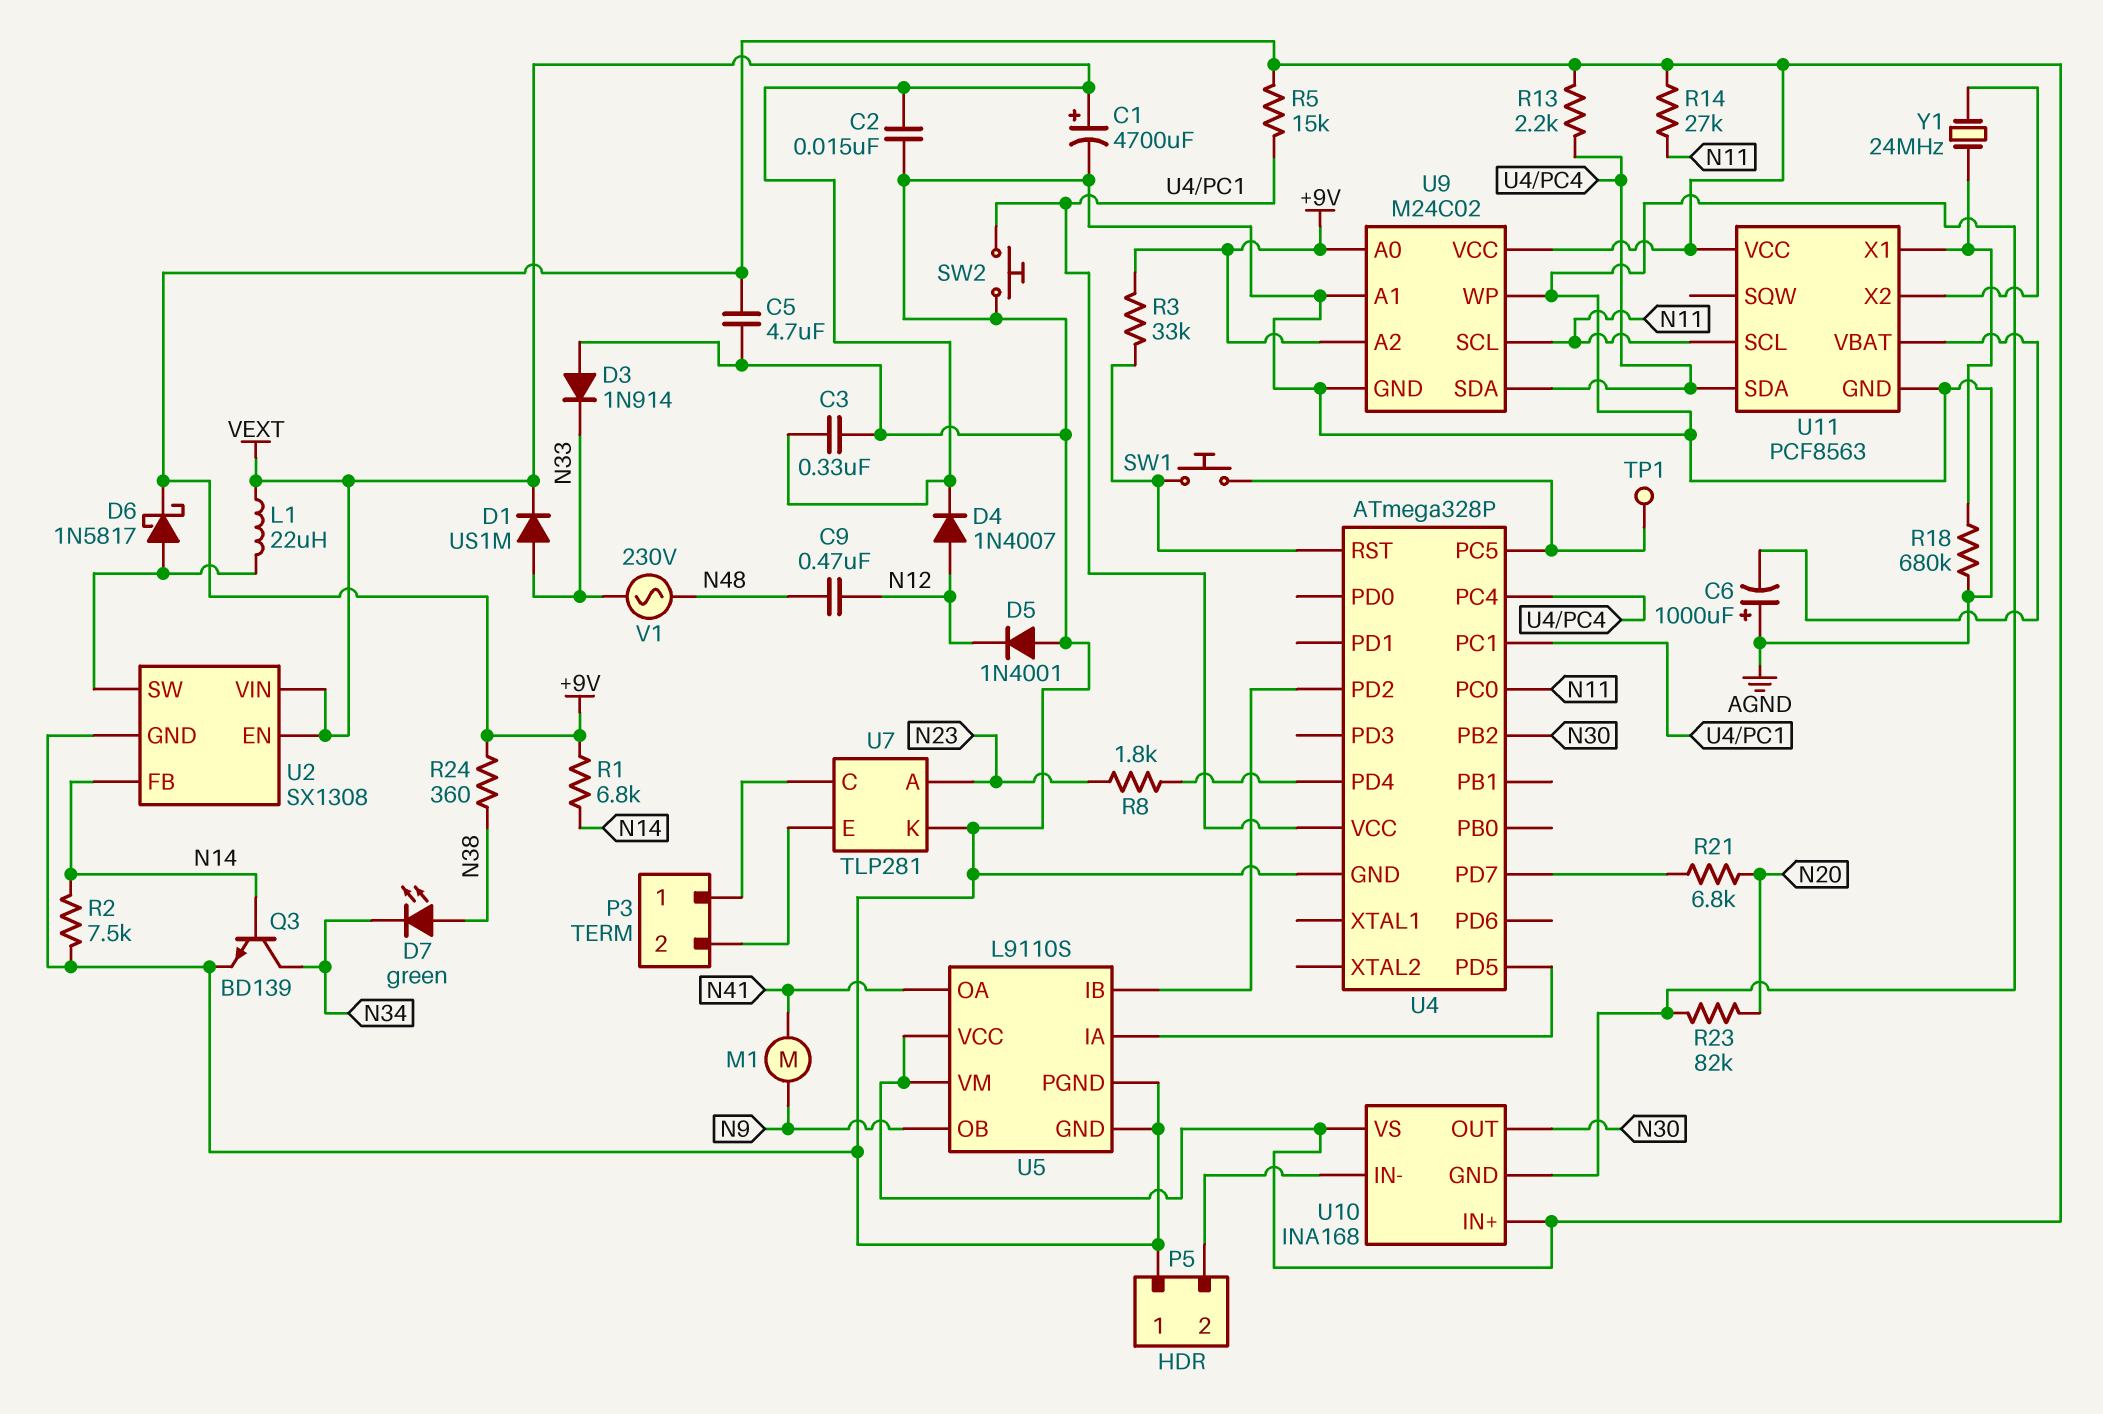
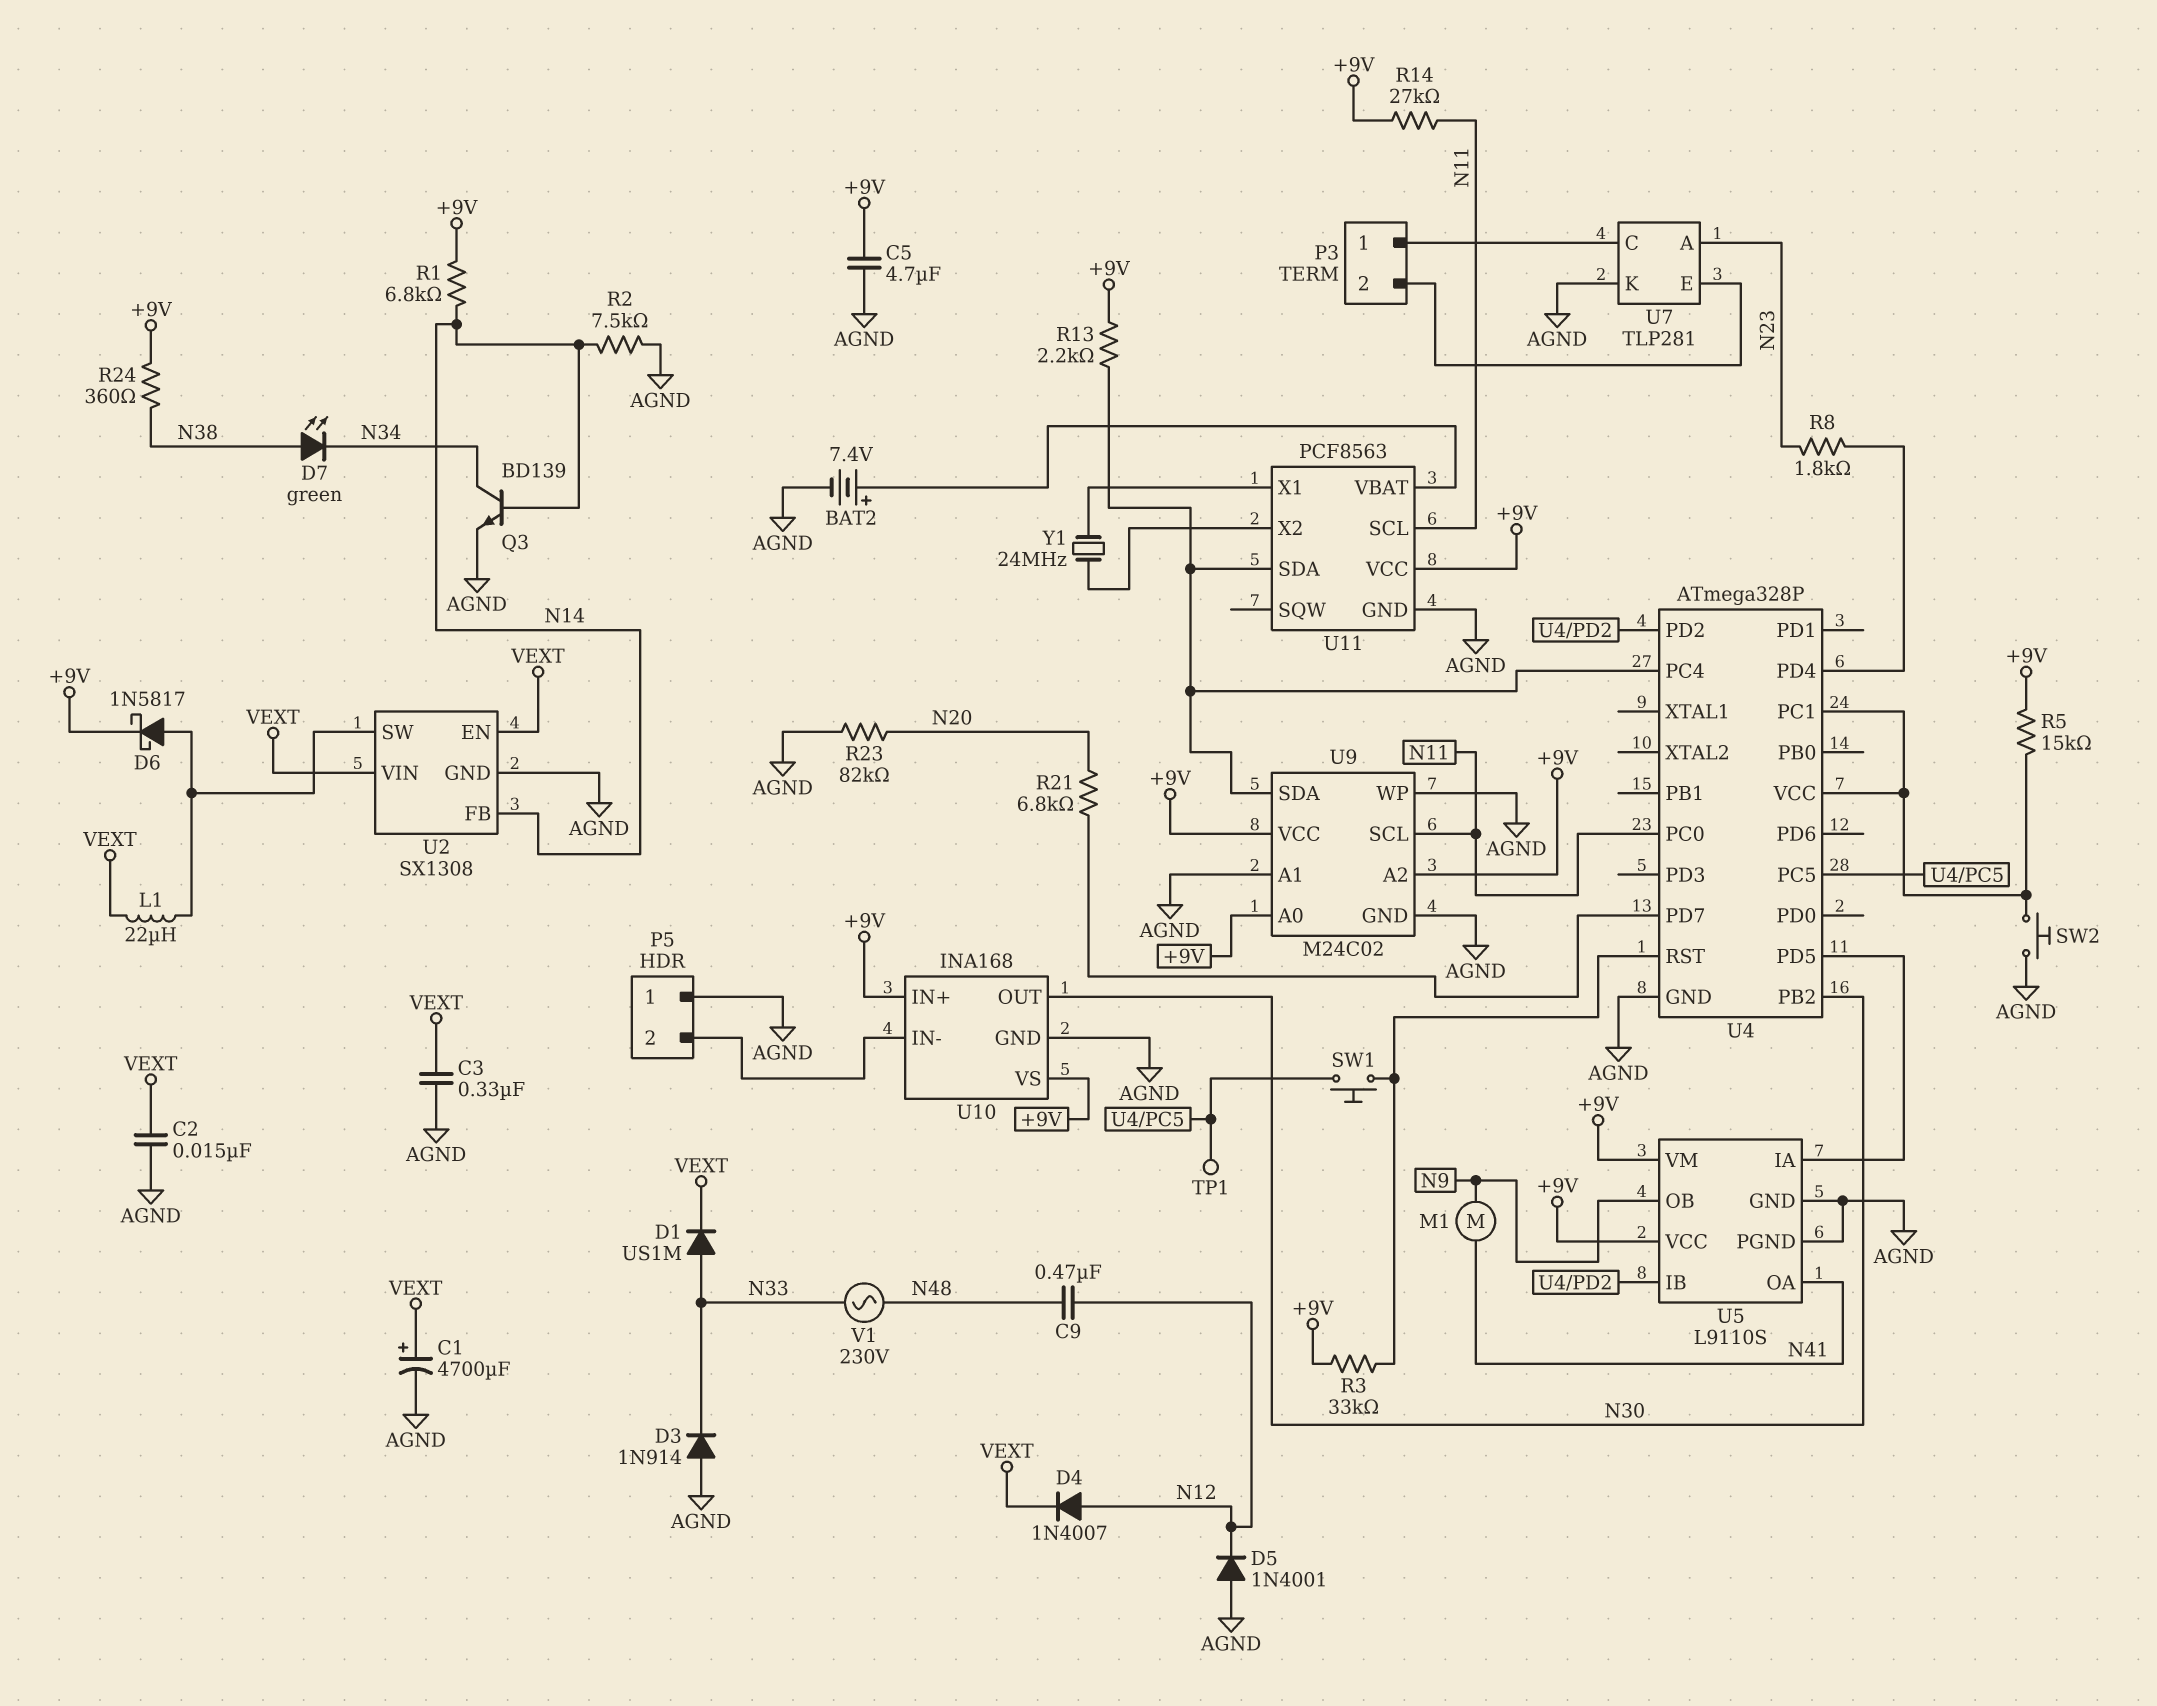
BAT2: none -> 7.4V (plus U11/VBAT, minus AGND)
C6: 1000uF (plus AGND, minus U11/VBAT) -> none
R18: 680k (AGND, U11/X1) -> none

